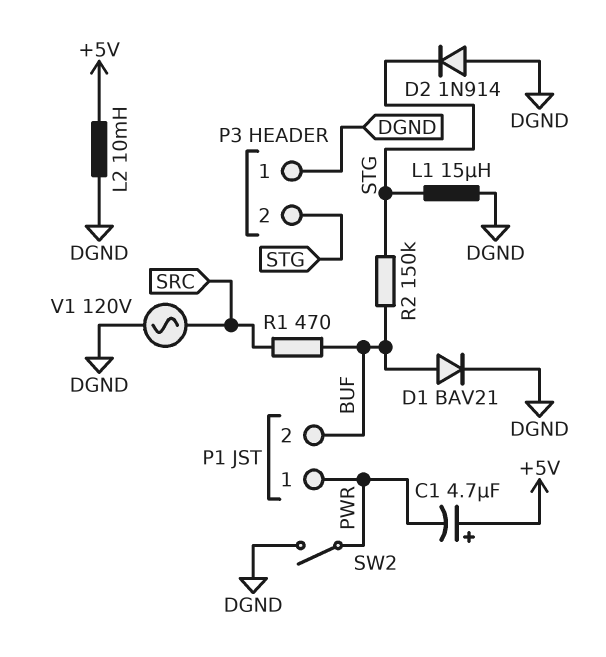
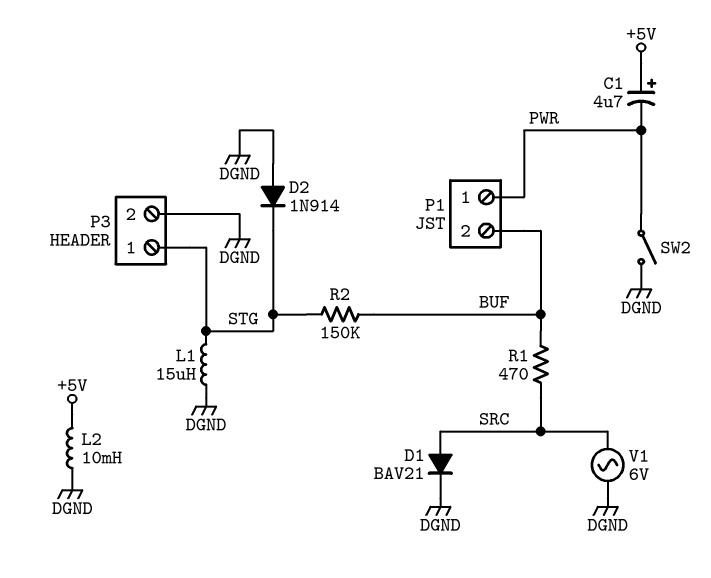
D1: diode BAV21 (A BUF, K DGND) -> diode BAV21 (A SRC, K DGND)
P3 pin 1: DGND -> STG
P3 pin 2: STG -> DGND
V1: AC 120V (DGND, SRC) -> AC 6V (DGND, SRC)

